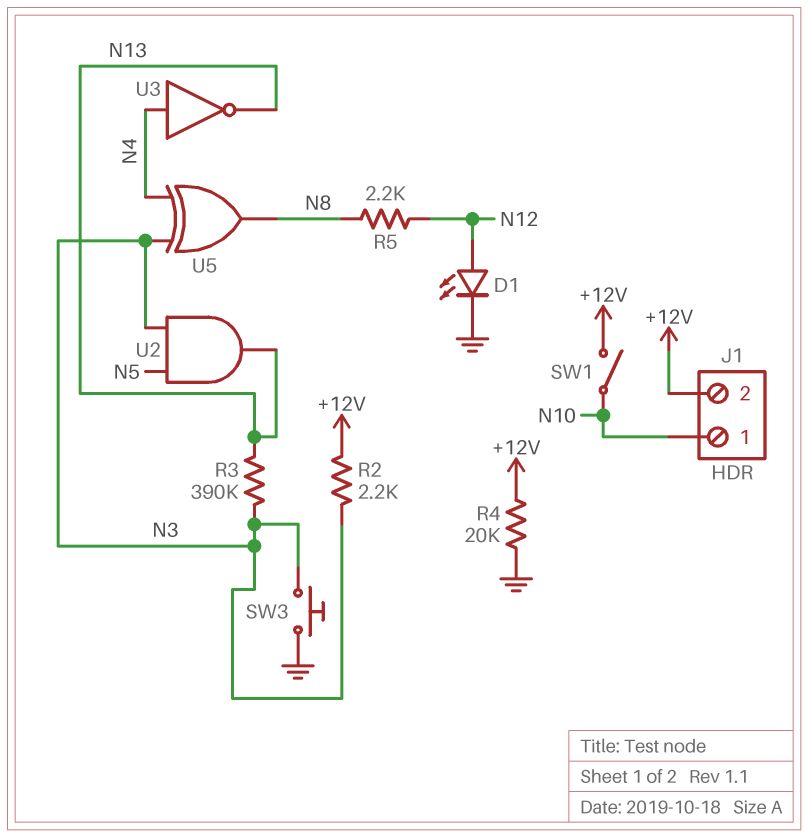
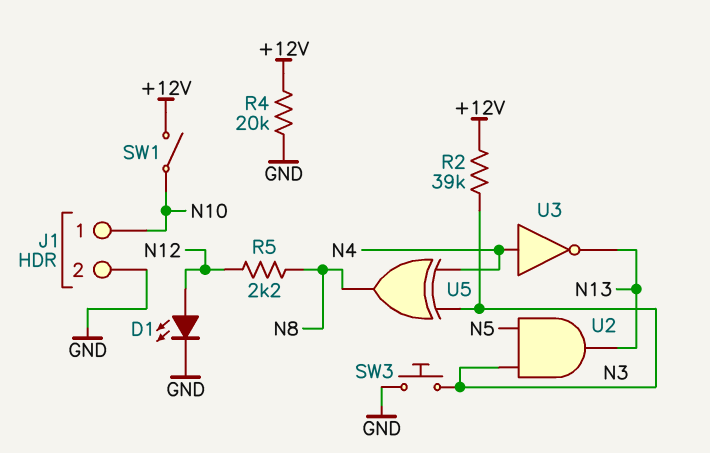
J1 pin 2: +12V -> GND
R2: 2.2k (+12V, N3) -> 39k (+12V, N3)
R3: 390k (N3, N13) -> none

